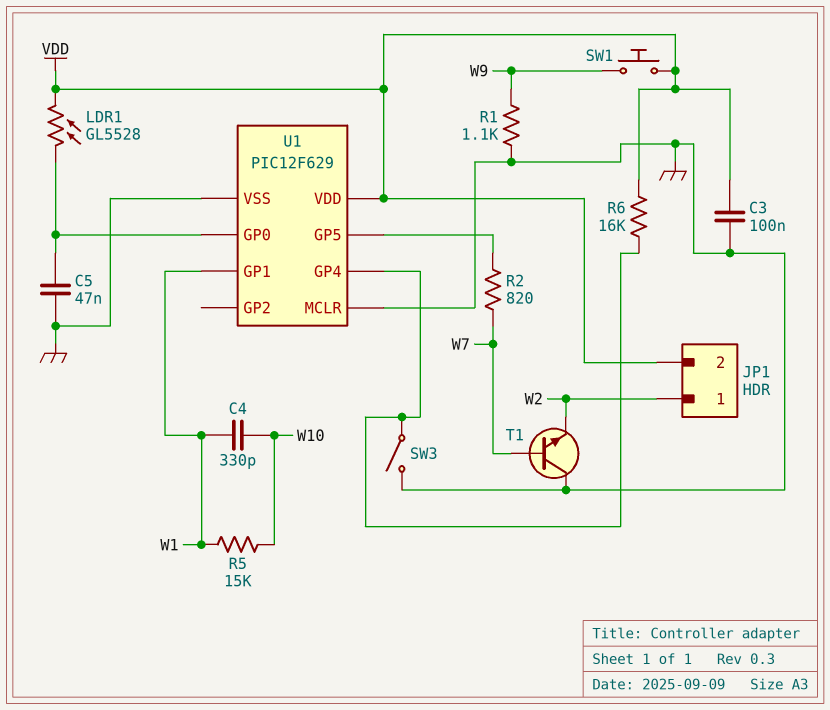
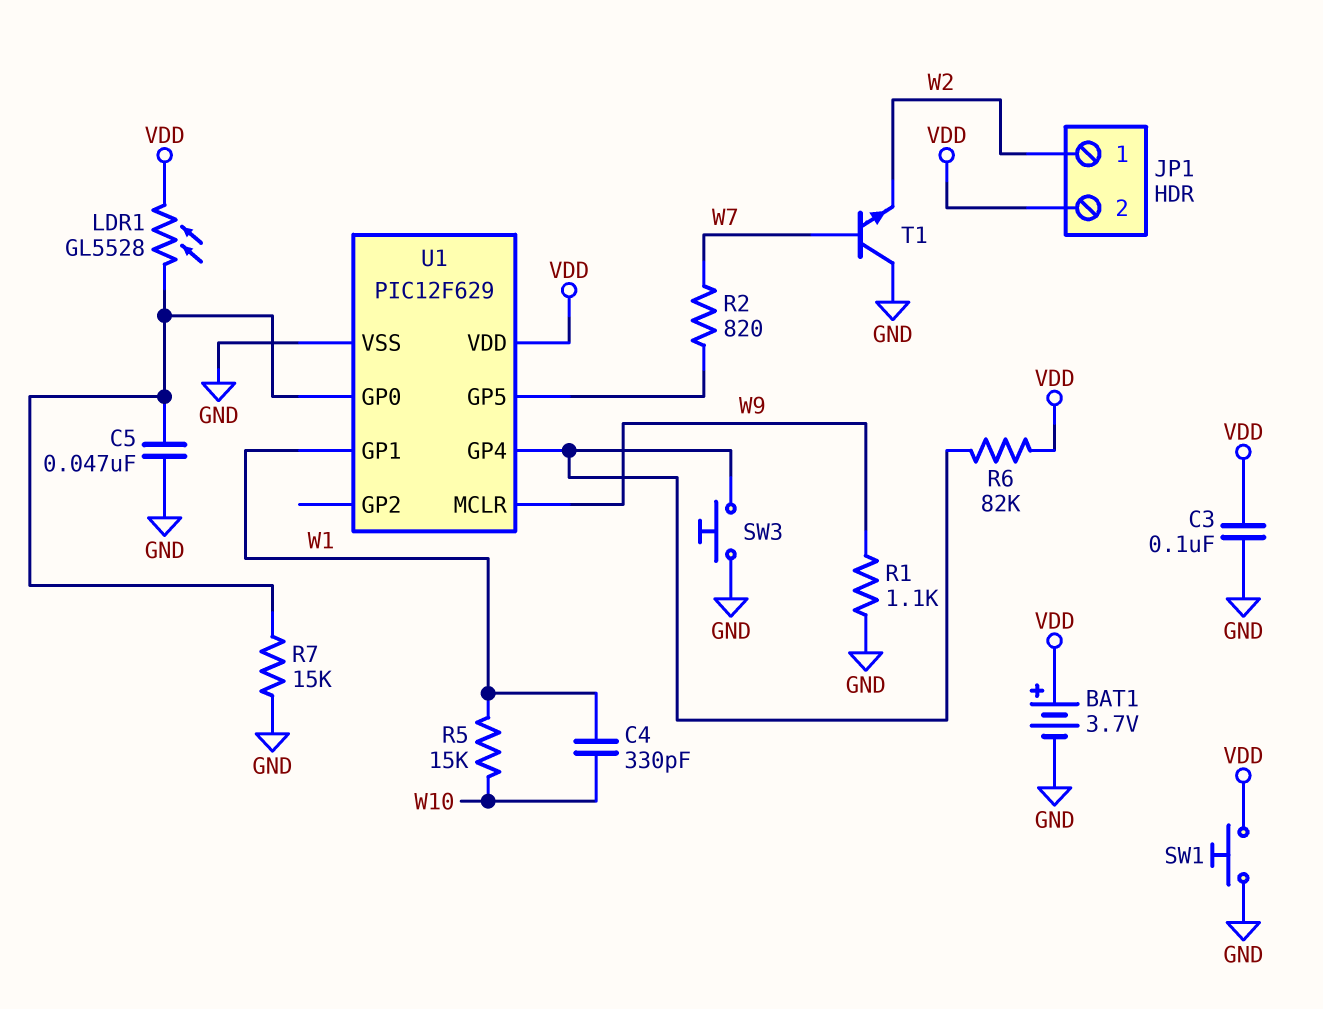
BAT1: none -> 3.7V (plus VDD, minus GND)
R6: 16k (U1/GP4, VDD) -> 82k (U1/GP4, VDD)
R7: none -> 15k (GND, U1/GP0)
SW1: button (VDD, W9) -> button (GND, VDD)
SW3: switch (GND, U1/GP4) -> button (GND, U1/GP4)
U1 pin MCLR: GND -> W9

